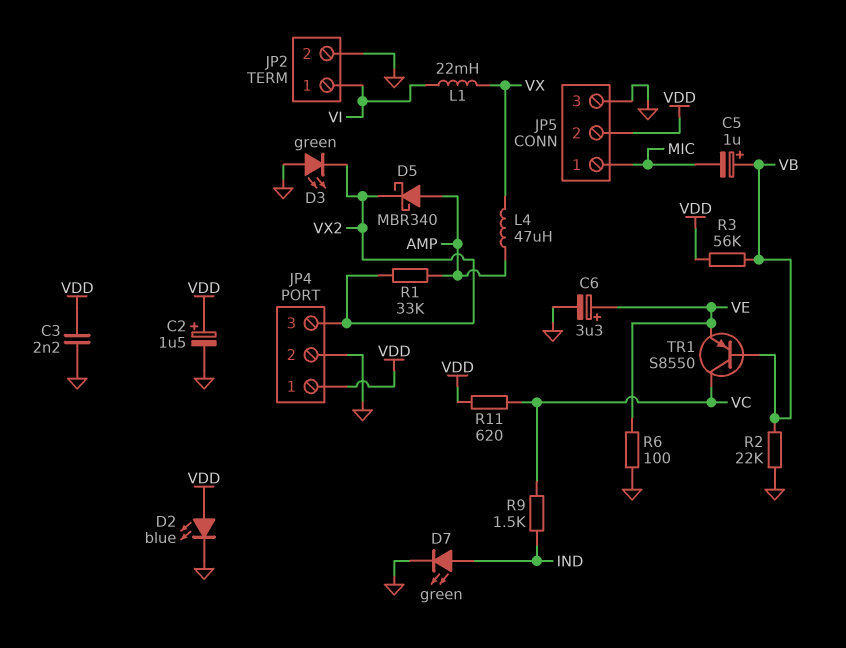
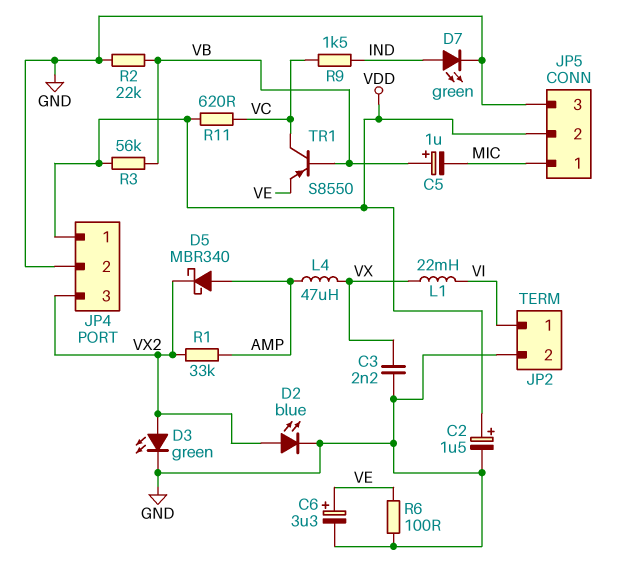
C3: 2.2nF (GND, VDD) -> 2.2nF (GND, VX)
D2: LED blue (A VDD, K GND) -> LED blue (A VX2, K GND)
D3: LED green (A GND, K VX2) -> LED green (A VX2, K GND)

